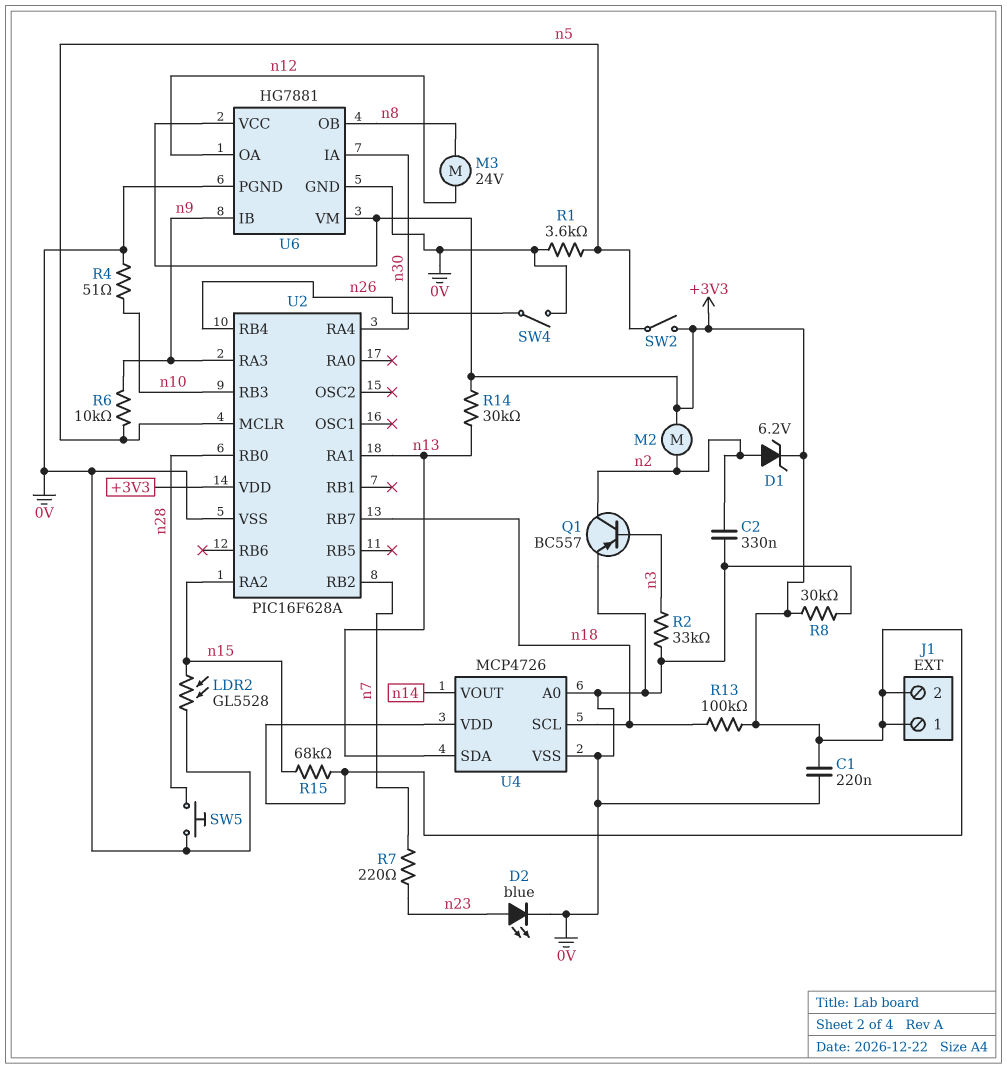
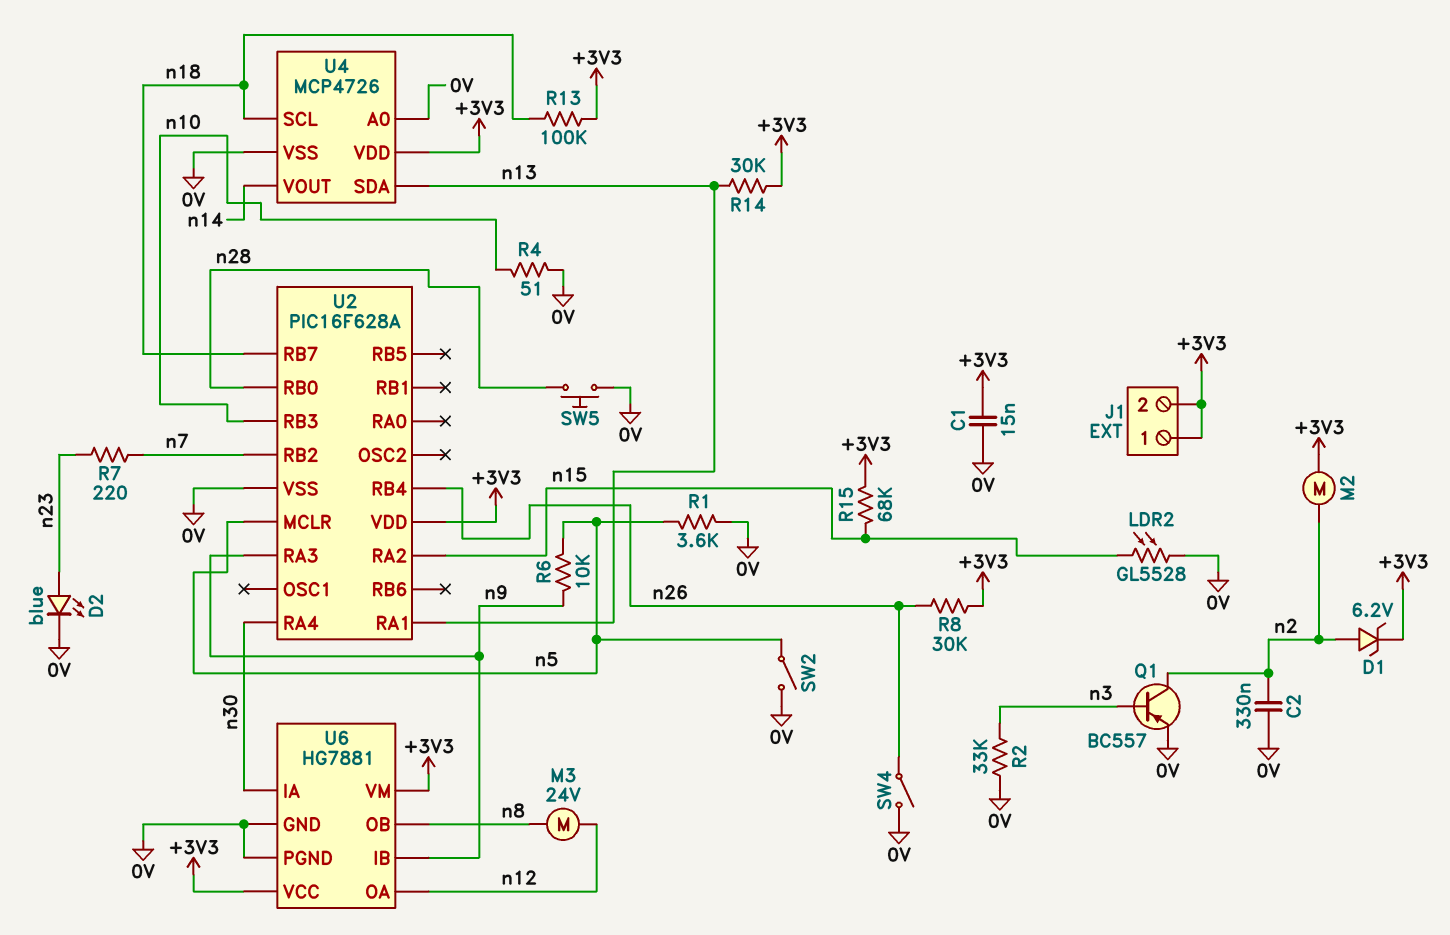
C1: 220nF (+3V3, 0V) -> 15nF (+3V3, 0V)
R8: 30k (+3V3, 0V) -> 30k (+3V3, n26)
SW2: switch (+3V3, n5) -> switch (0V, n5)

